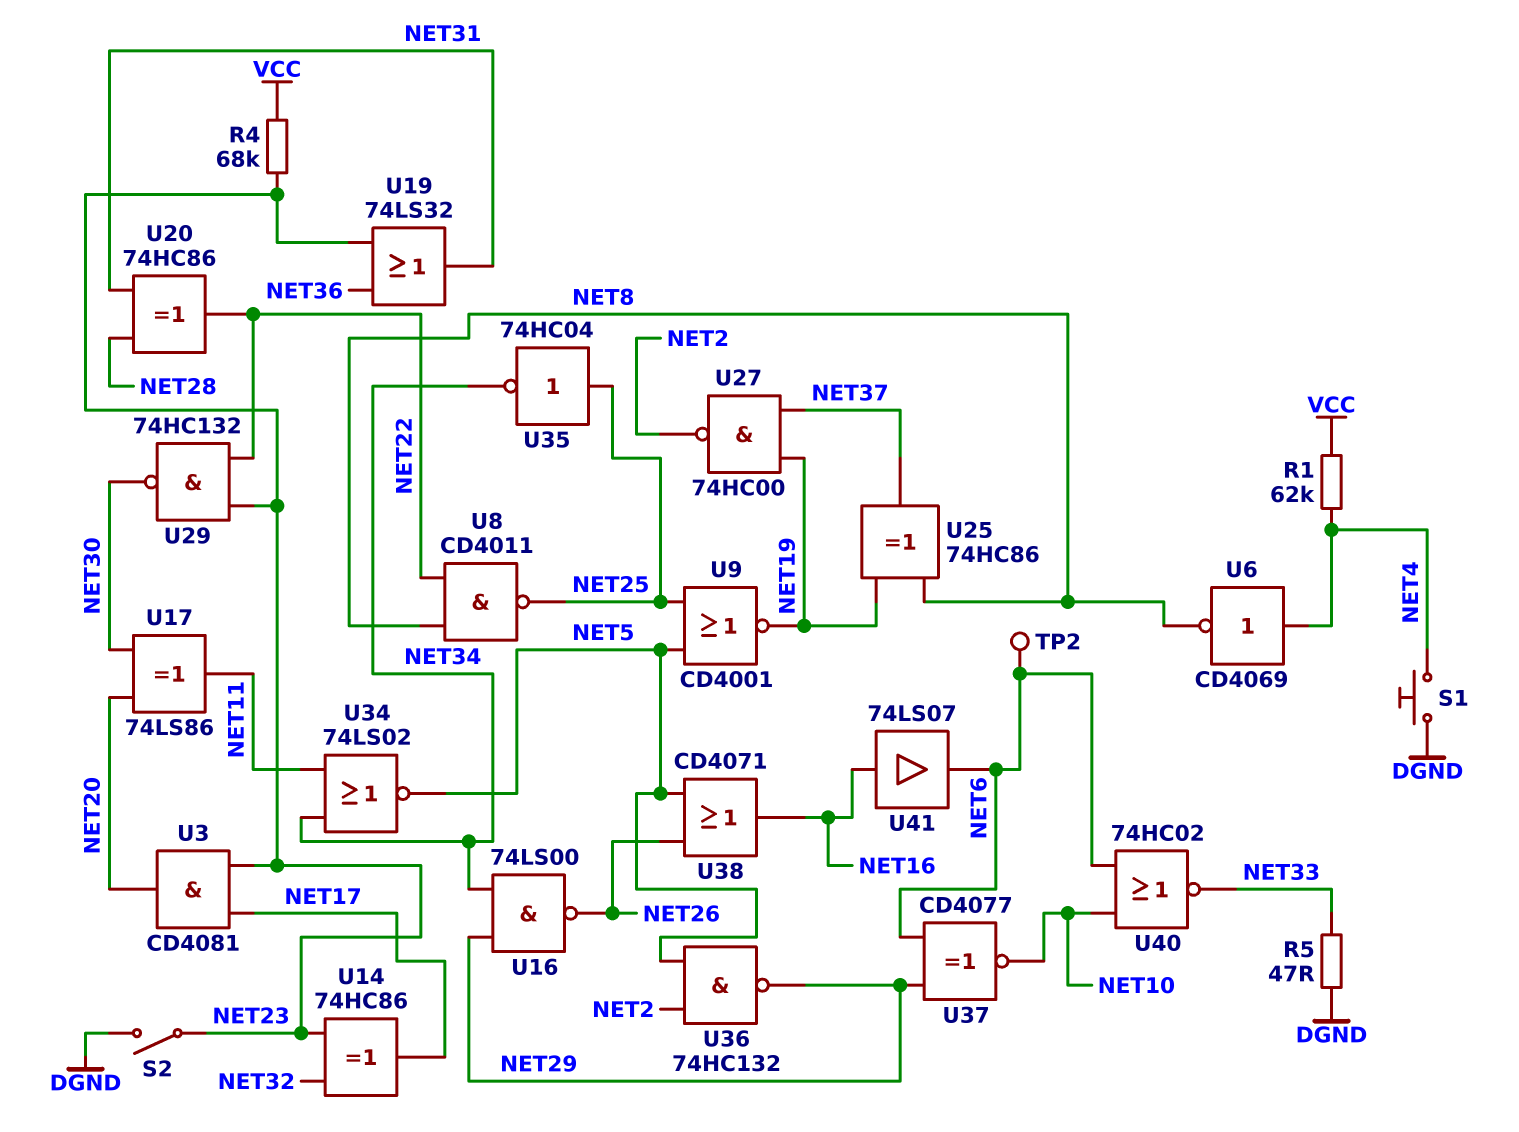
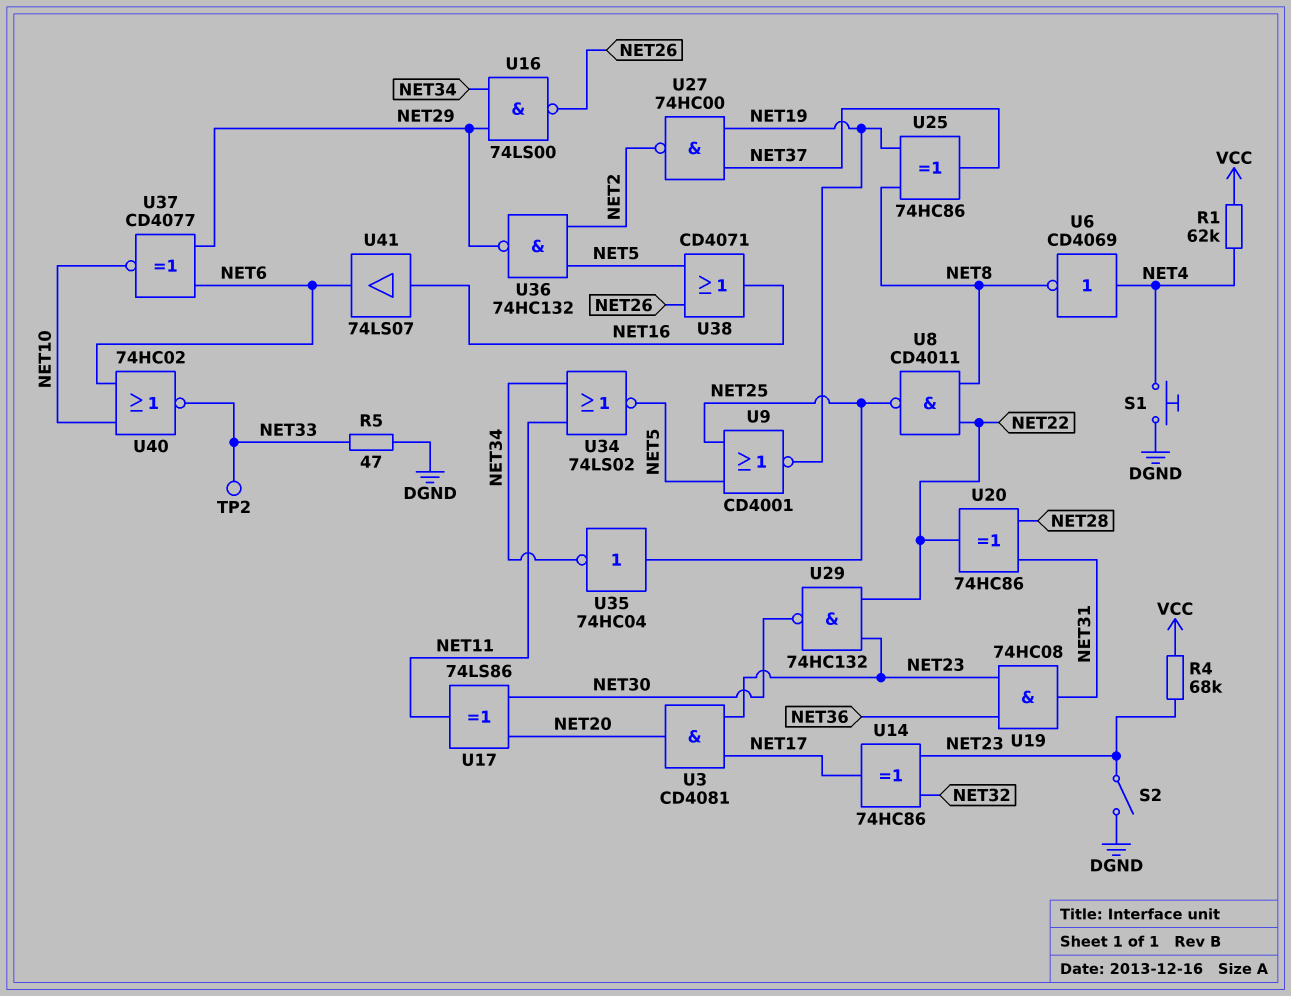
TP2: test point (NET6) -> test point (NET33)
U19: OR 74LS32 (in NET23, in NET36, out NET31) -> AND 74HC08 (in NET23, in NET36, out NET31)

